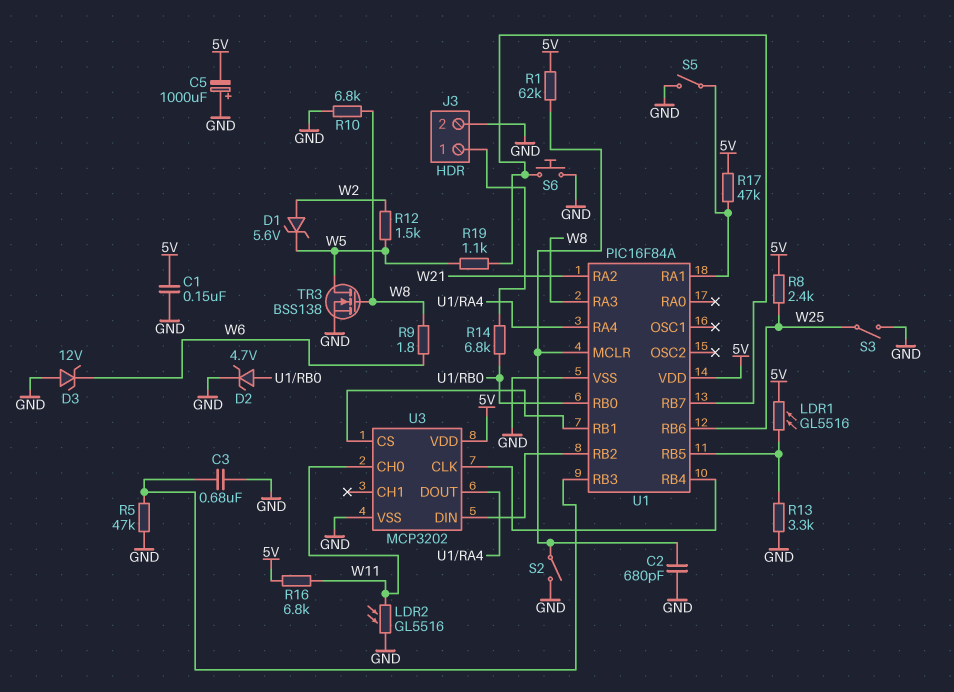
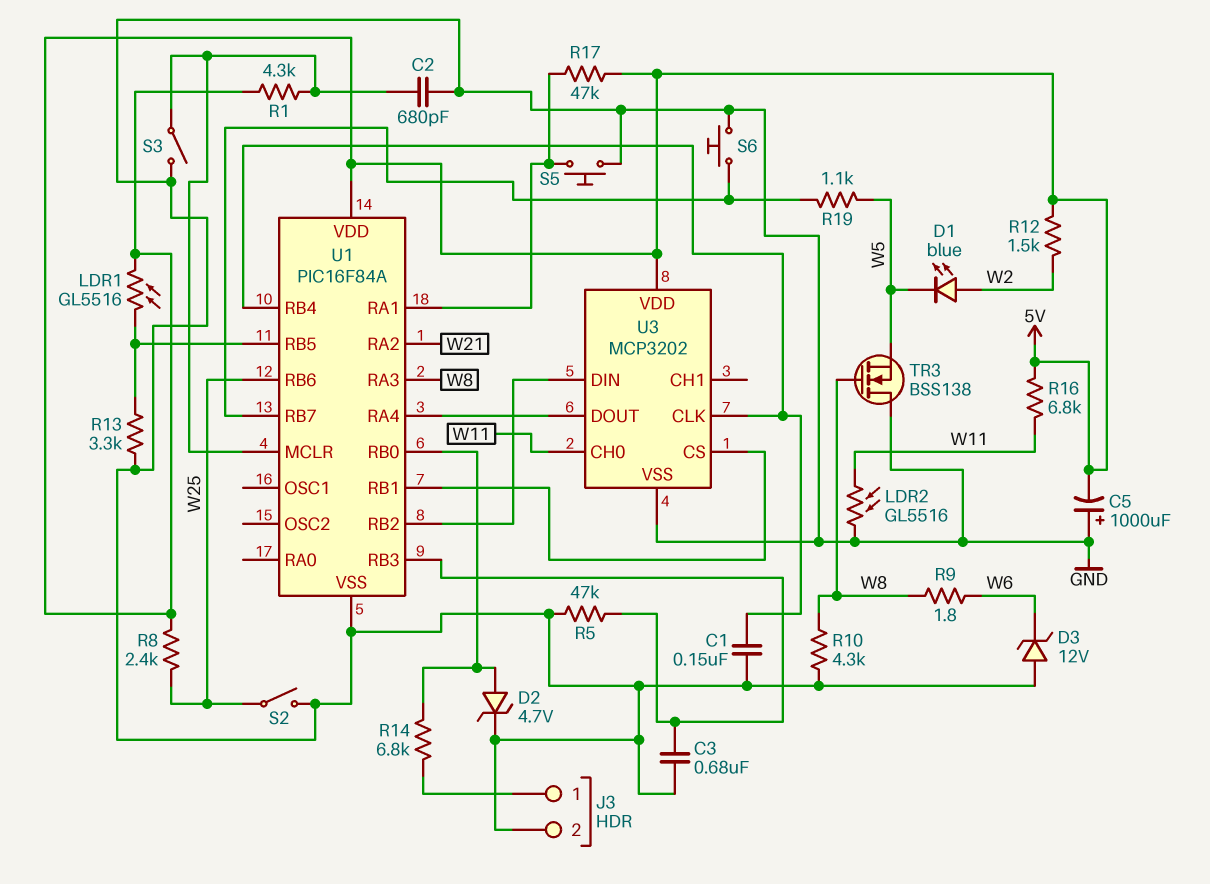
C1: 150nF (5V, GND) -> 150nF (GND, U1/RB4)
D1: zener 5.6V (A W2, K W5) -> LED blue (A W2, K W5)
R1: 62k (5V, U1/MCLR) -> 4.3k (5V, U1/MCLR)
R10: 6.8k (GND, W8) -> 4.3k (GND, W8)
R12: 1.5k (W2, W5) -> 1.5k (5V, W2)
S2: switch (GND, U1/MCLR) -> switch (GND, W25)
S3: switch (GND, W25) -> switch (GND, U1/MCLR)
S5: switch (GND, U1/RA1) -> button (GND, U1/RA1)
TR3: NMOS BSS138 (G W8, D W5, S GND) -> NMOS BSS138 (G W8, D GND, S W5)

